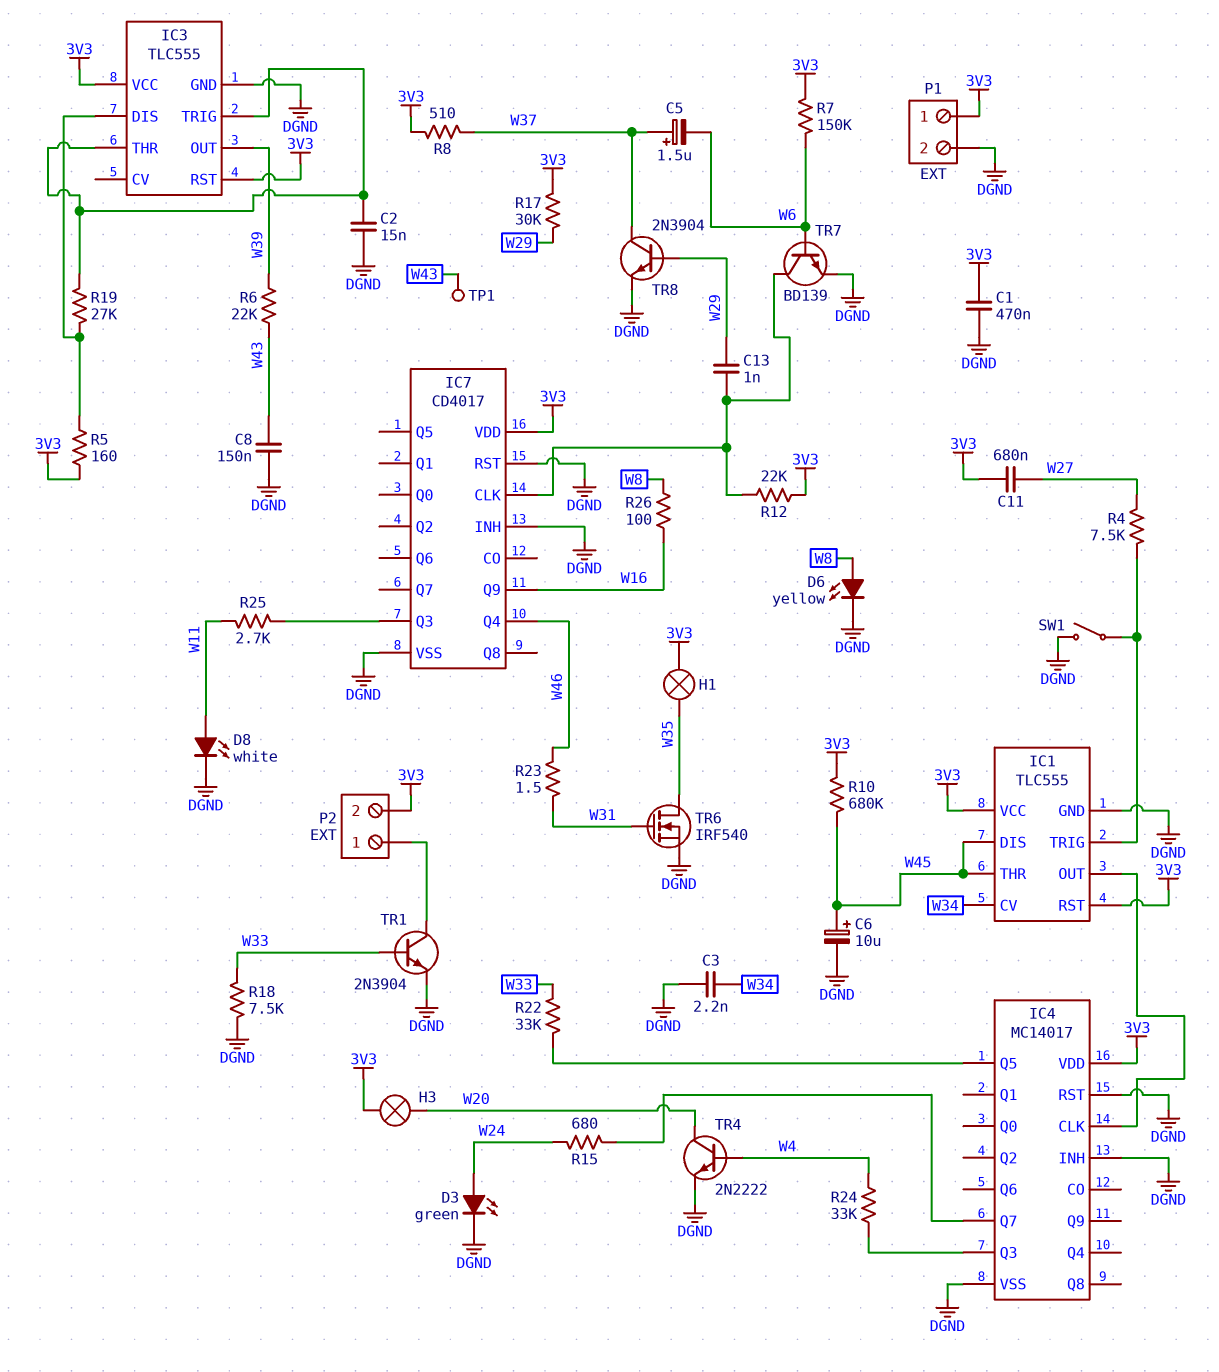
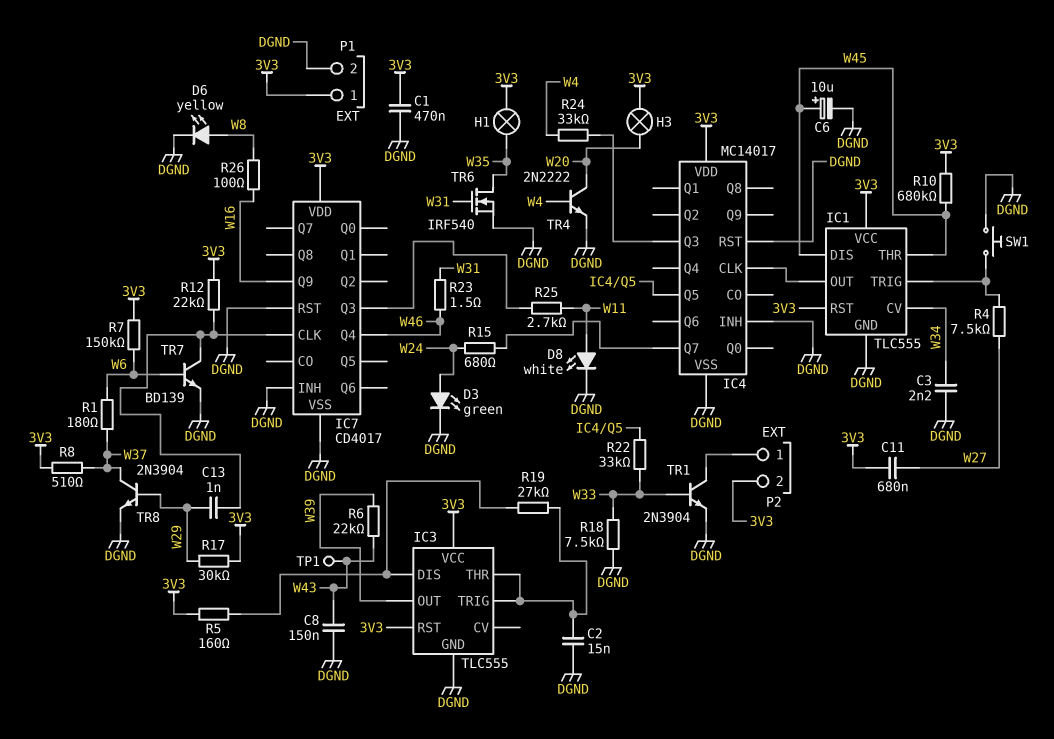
C5: 1.5uF (plus W37, minus W6) -> none
R1: none -> 180 (W6, W37)
SW1: switch (DGND, IC1/TRIG) -> button (DGND, IC1/TRIG)

